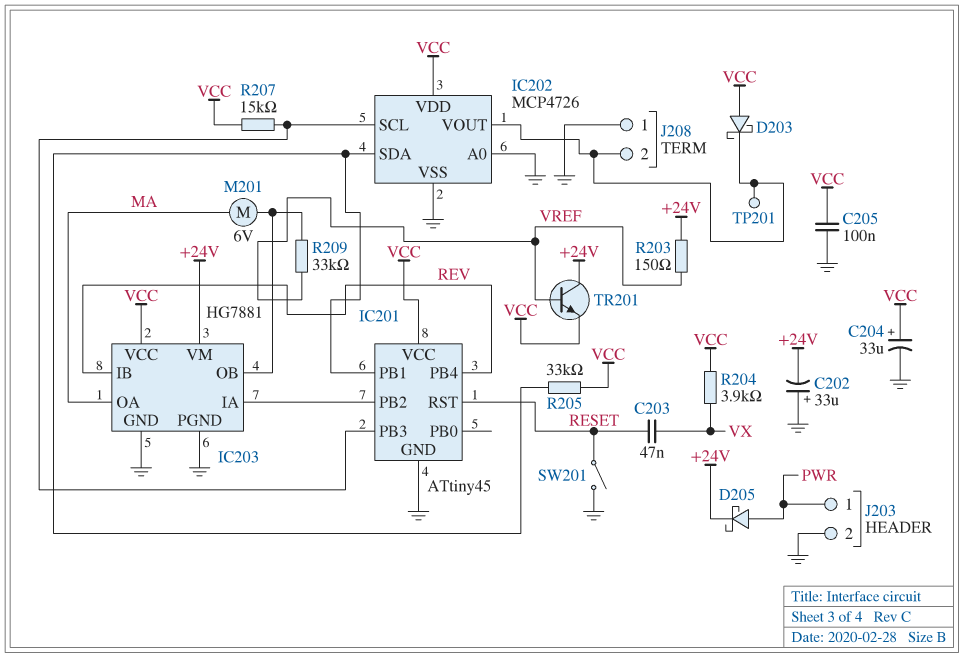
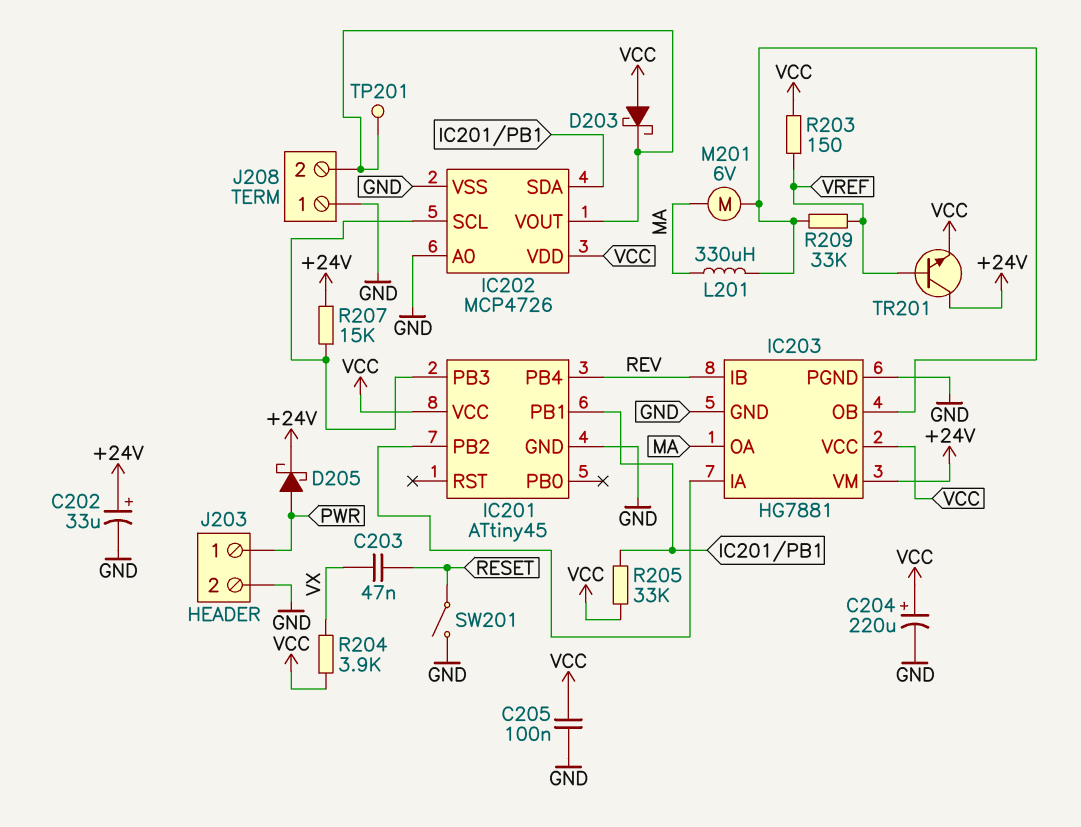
C202: 33uF (plus GND, minus +24V) -> 33uF (plus +24V, minus GND)
C204: 33uF (plus VCC, minus GND) -> 220uF (plus VCC, minus GND)
IC201 pin RST: RESET -> none
L201: none -> 330uH (IC203/OB, MA)
R203: 150 (+24V, VREF) -> 150 (VCC, VREF)
R207: 15k (IC201/PB3, VCC) -> 15k (+24V, IC201/PB3)

